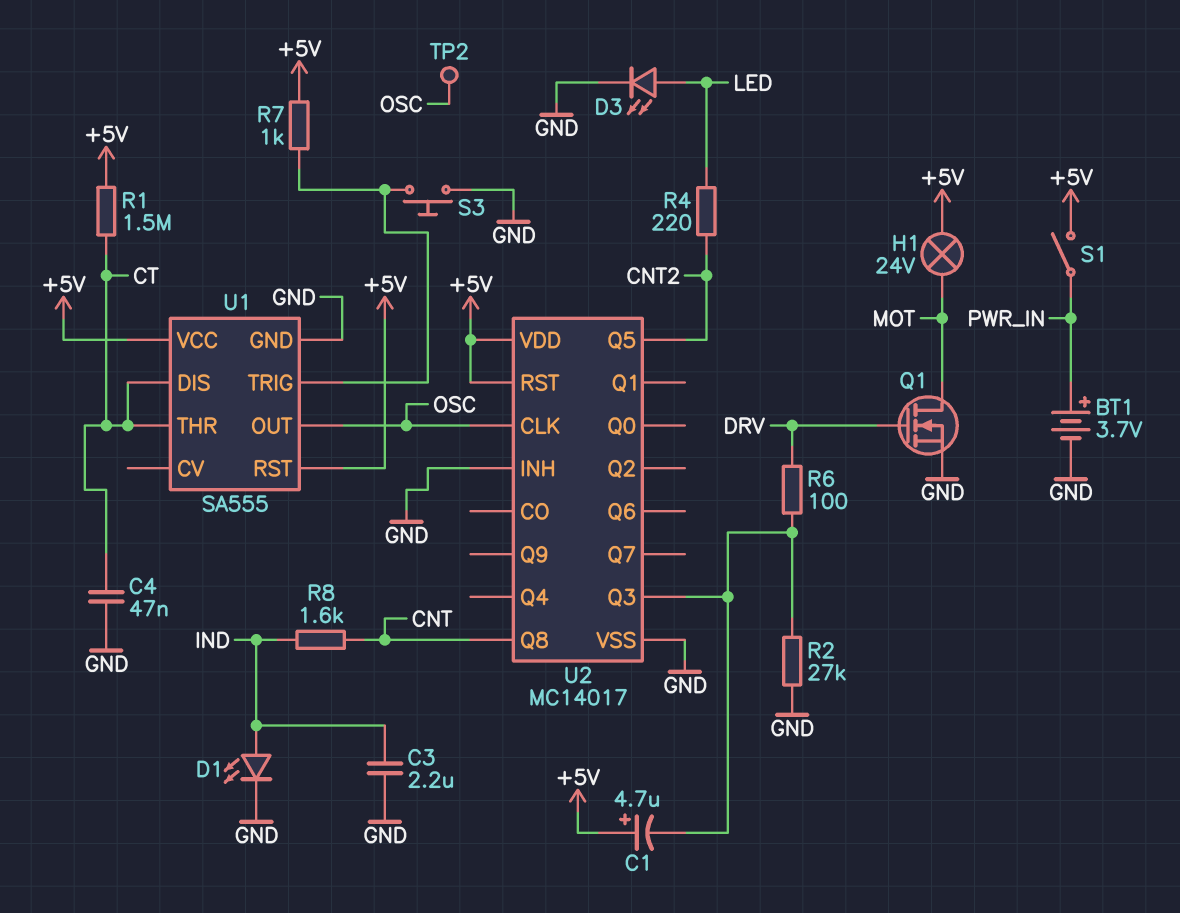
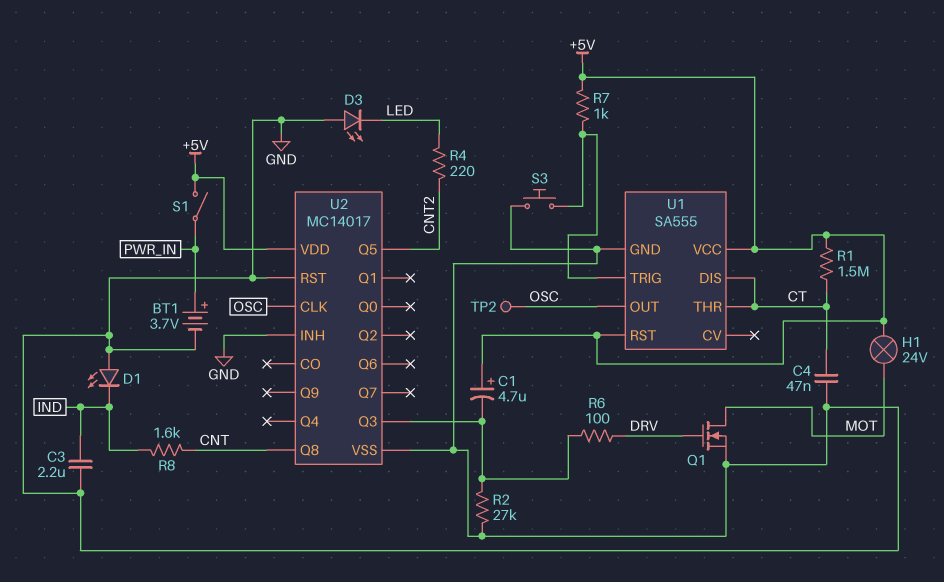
D1: LED (A IND, K GND) -> LED (A GND, K IND)
D3: LED (A LED, K GND) -> LED (A GND, K LED)
U2 pin RST: +5V -> GND

